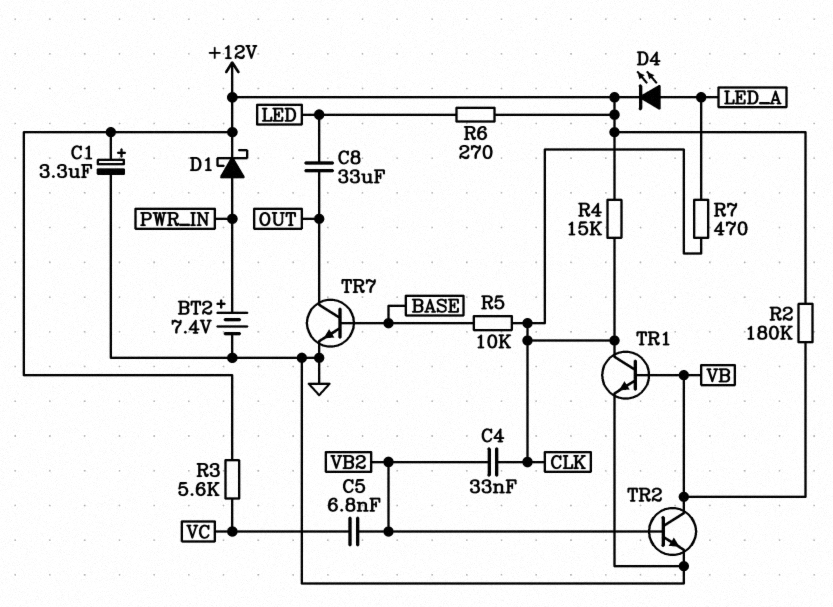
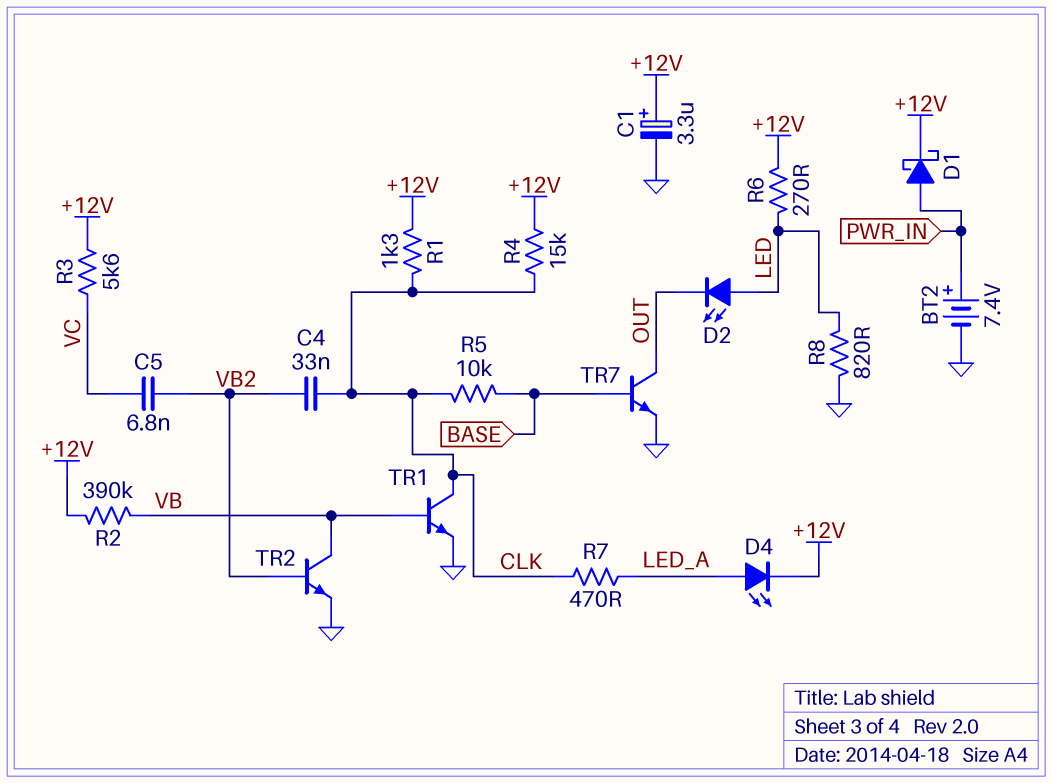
C8: 33uF (LED, OUT) -> none
D2: none -> LED (A LED, K OUT)
R1: none -> 1.3k (+12V, CLK)
R2: 180k (+12V, VB) -> 390k (+12V, VB)
R8: none -> 820 (GND, LED)

